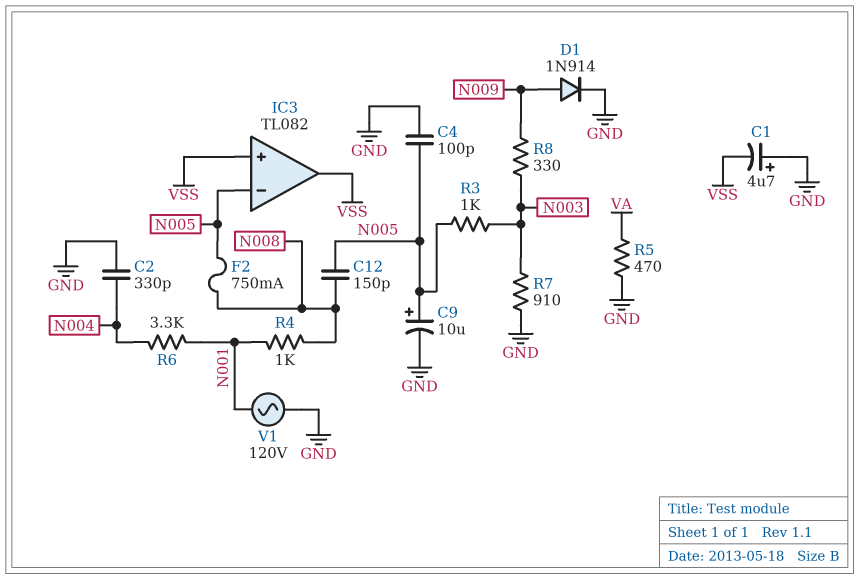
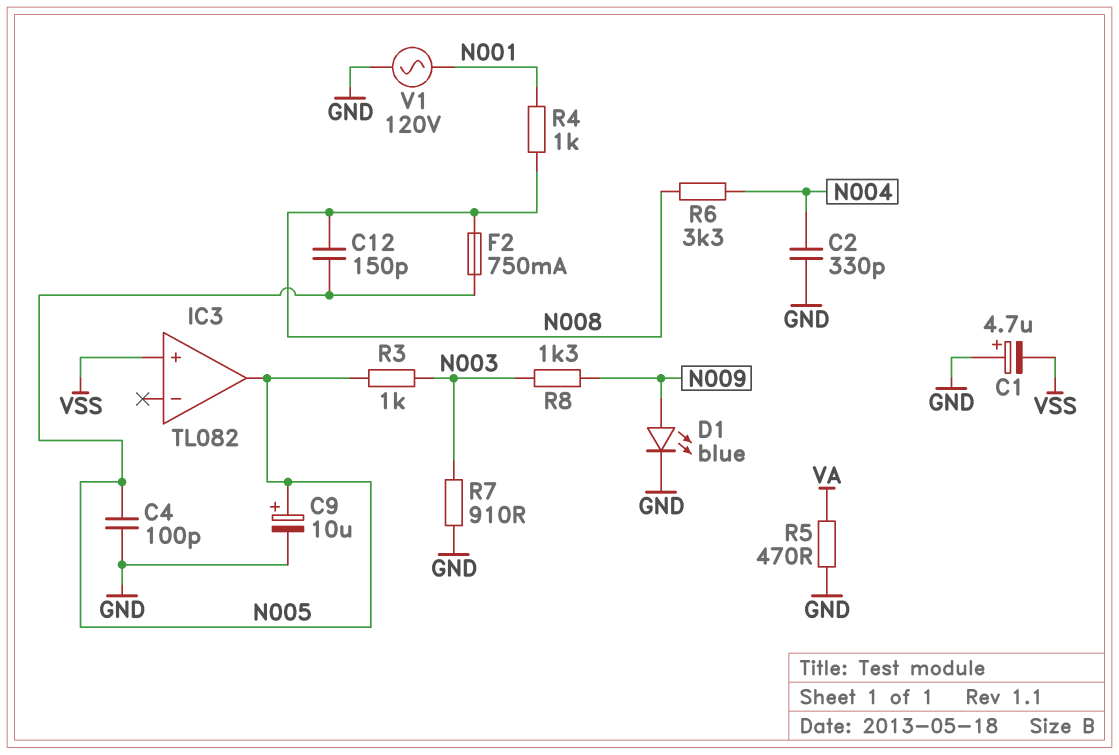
D1: diode 1N914 (A N009, K GND) -> LED blue (A N009, K GND)
IC3 pin in-: N005 -> none
IC3 pin out: VSS -> N005
R6: 3.3k (N001, N004) -> 3.3k (N004, N008)
R8: 330 (N003, N009) -> 1.3k (N003, N009)

